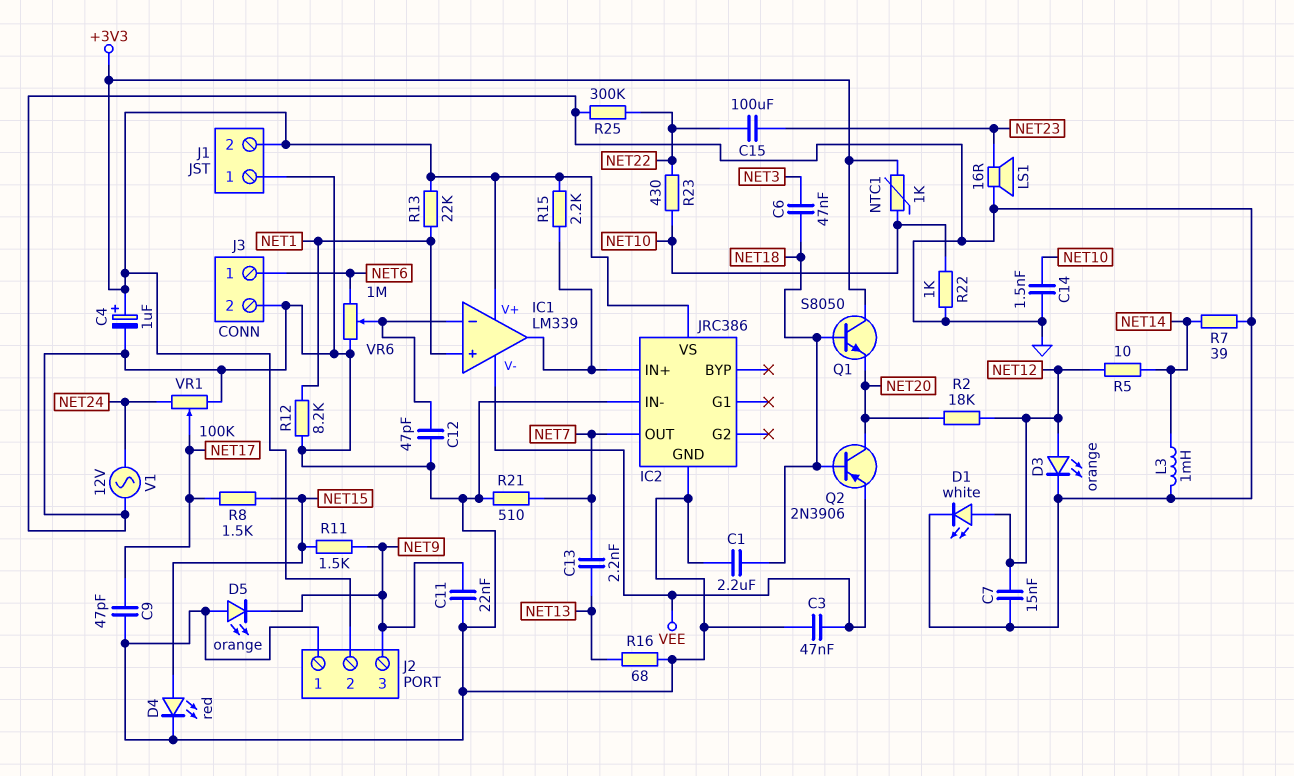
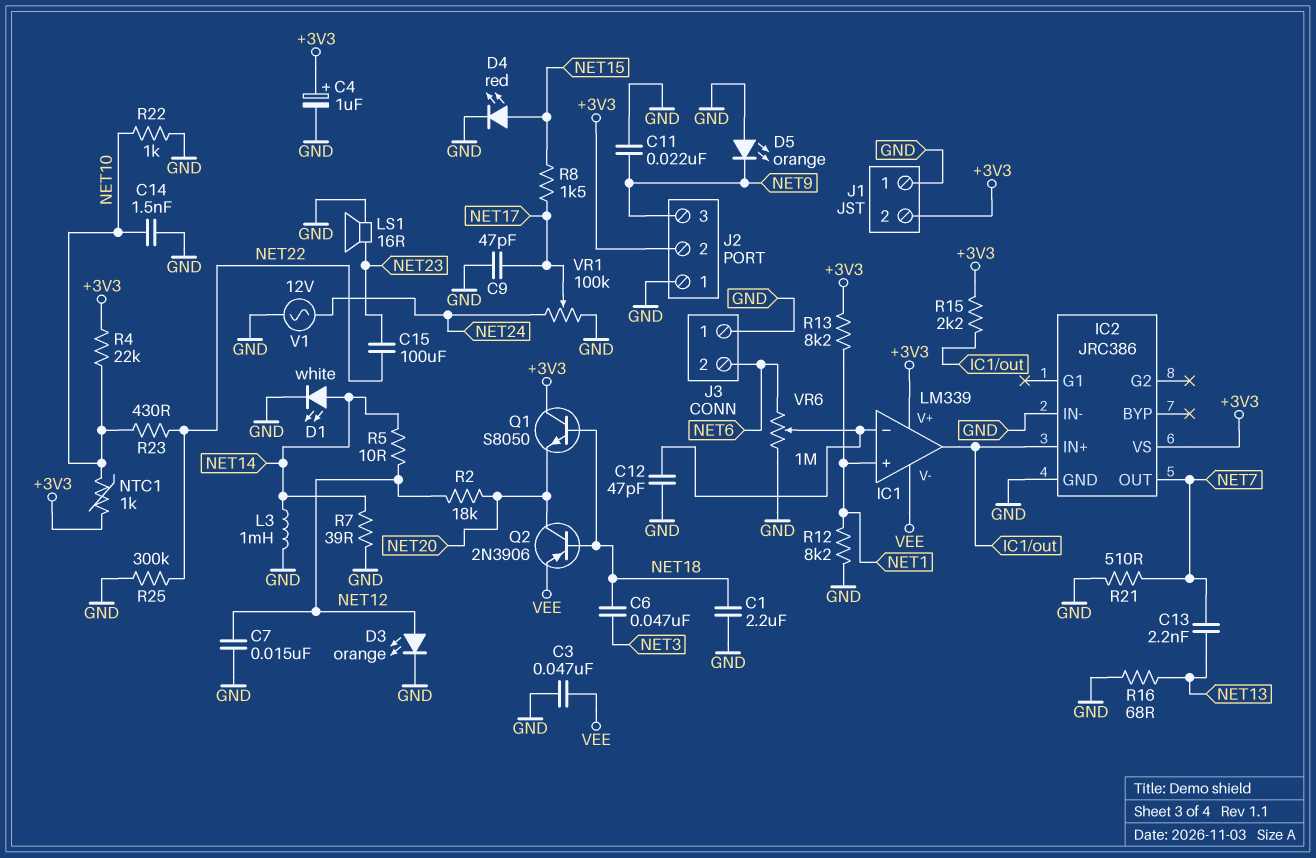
D1: LED white (A NET12, K GND) -> LED white (A NET14, K GND)
J3 pin 1: NET6 -> GND
J3 pin 2: GND -> NET6
R4: none -> 22k (+3V3, NET10)
R11: 1.5k (NET9, NET15) -> none
R13: 22k (+3V3, NET1) -> 8.2k (+3V3, NET1)

